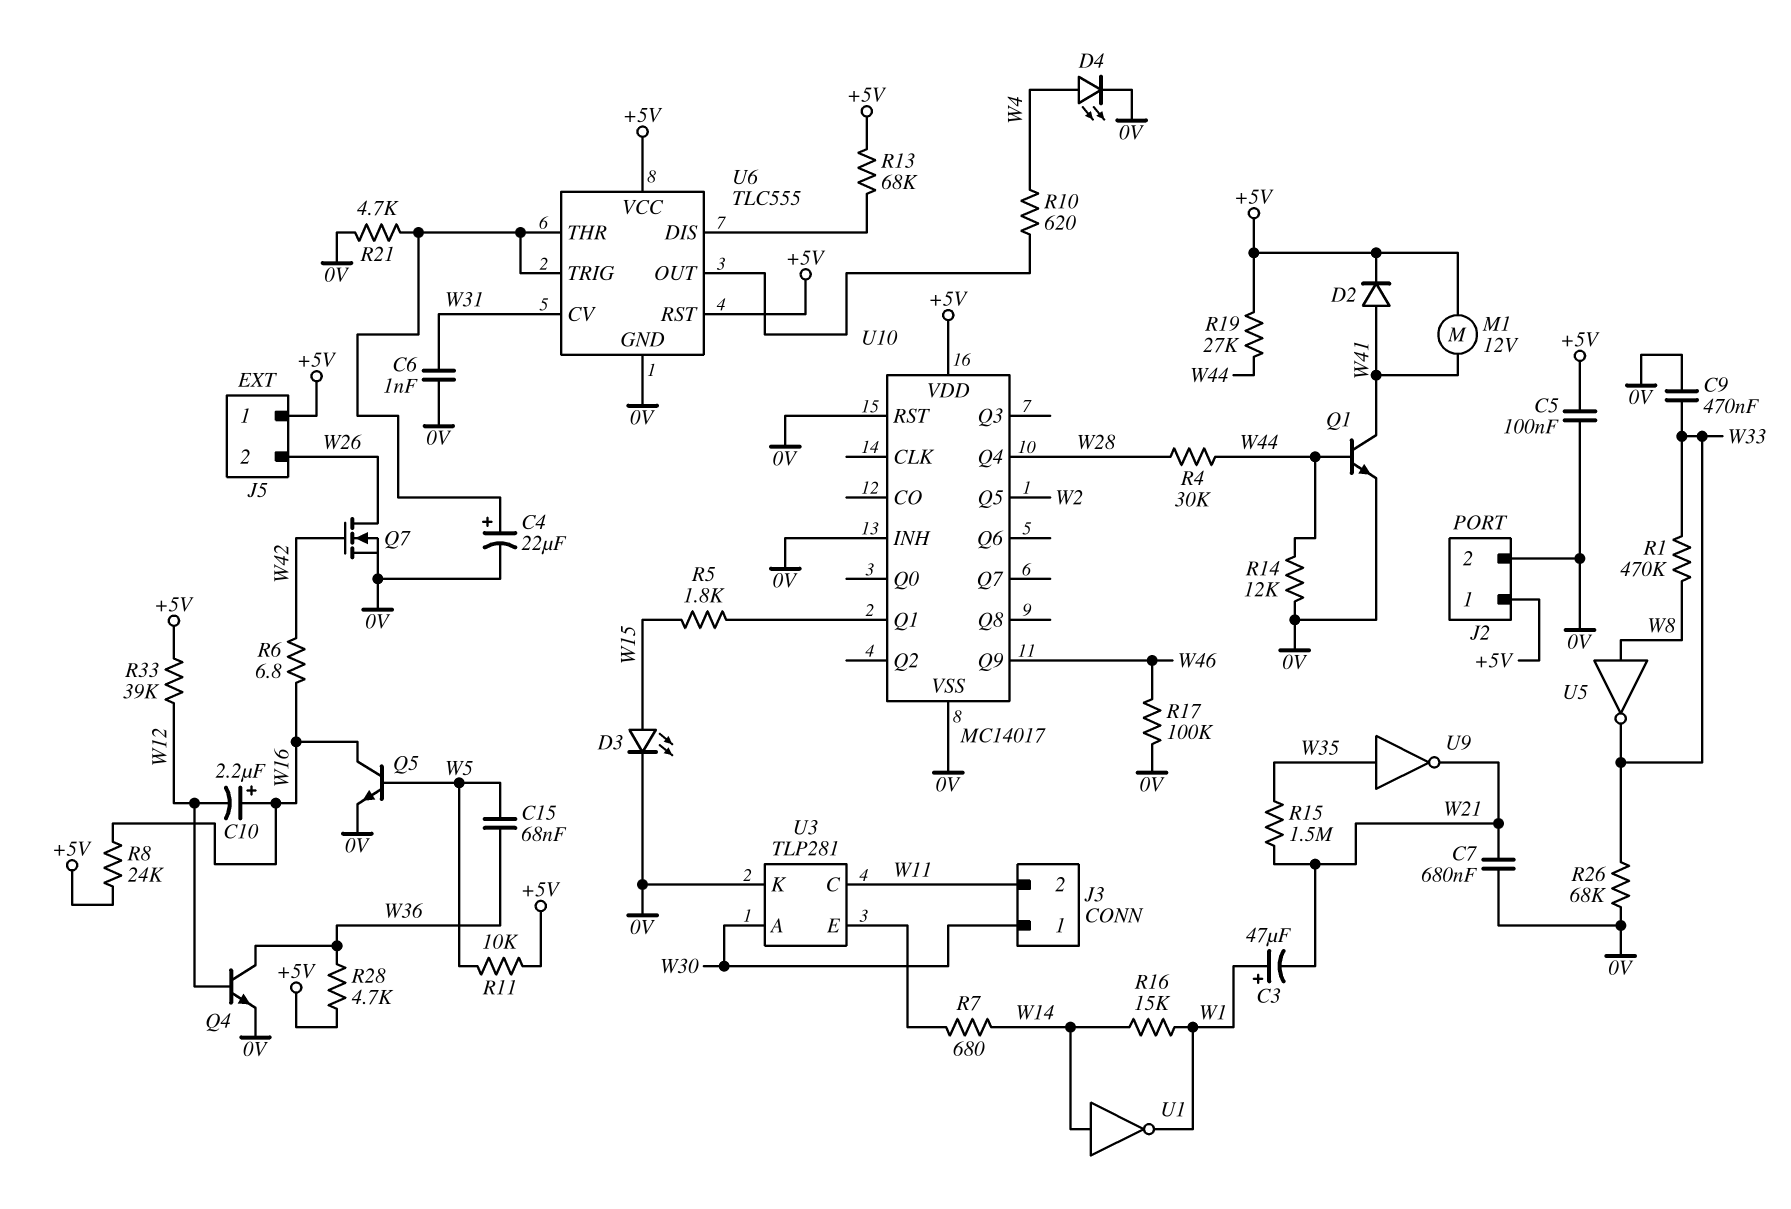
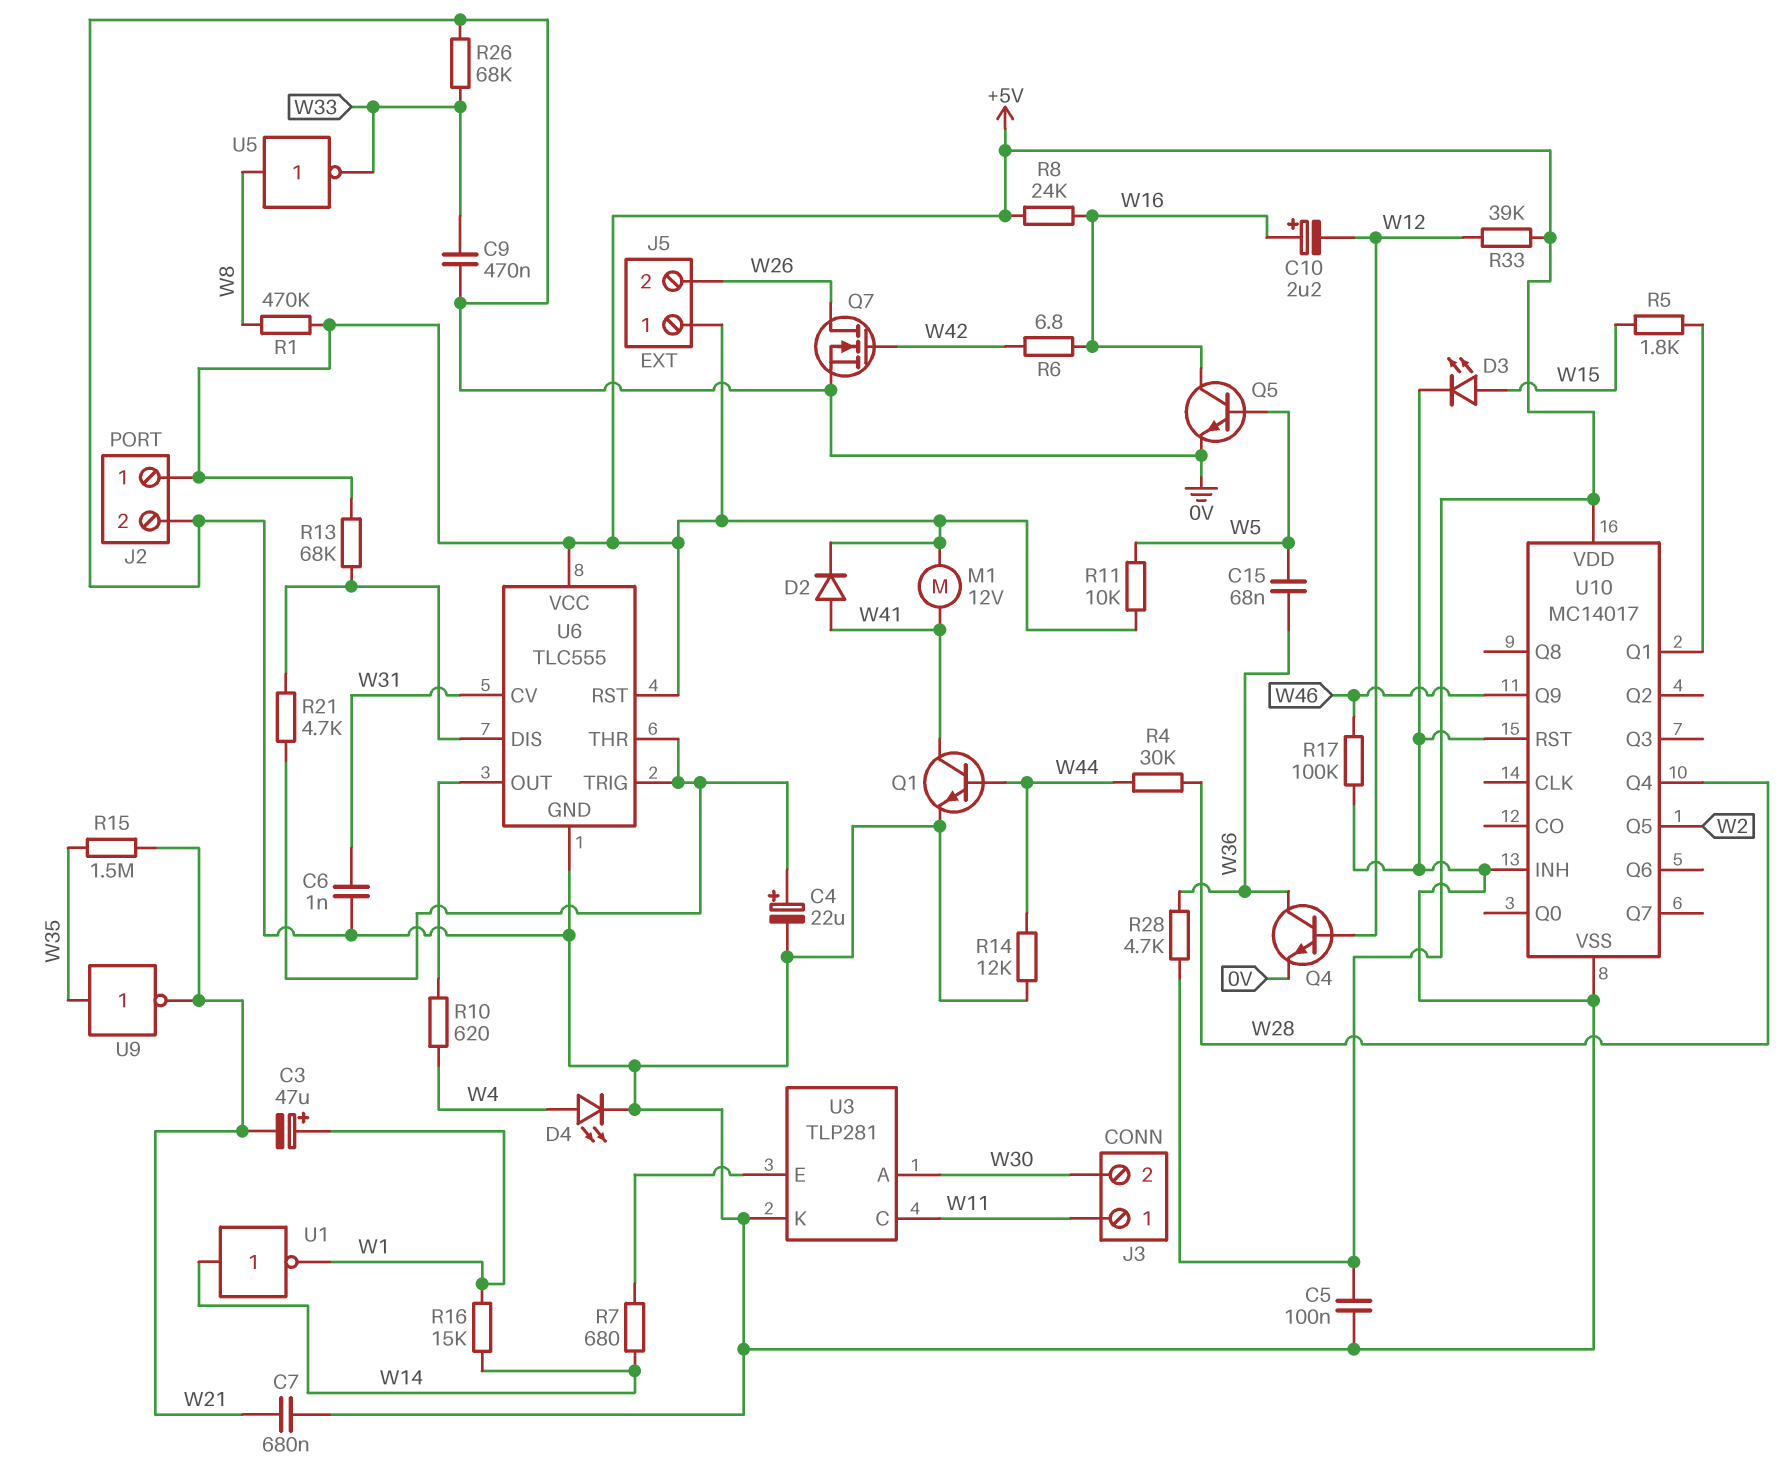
J3 pin 1: W30 -> W11
J3 pin 2: W11 -> W30
R1: 470k (W8, W33) -> 470k (+5V, W8)
R19: 27k (+5V, W44) -> none
R21: 4.7k (0V, U6/THR) -> 4.7k (U6/DIS, U6/THR)

